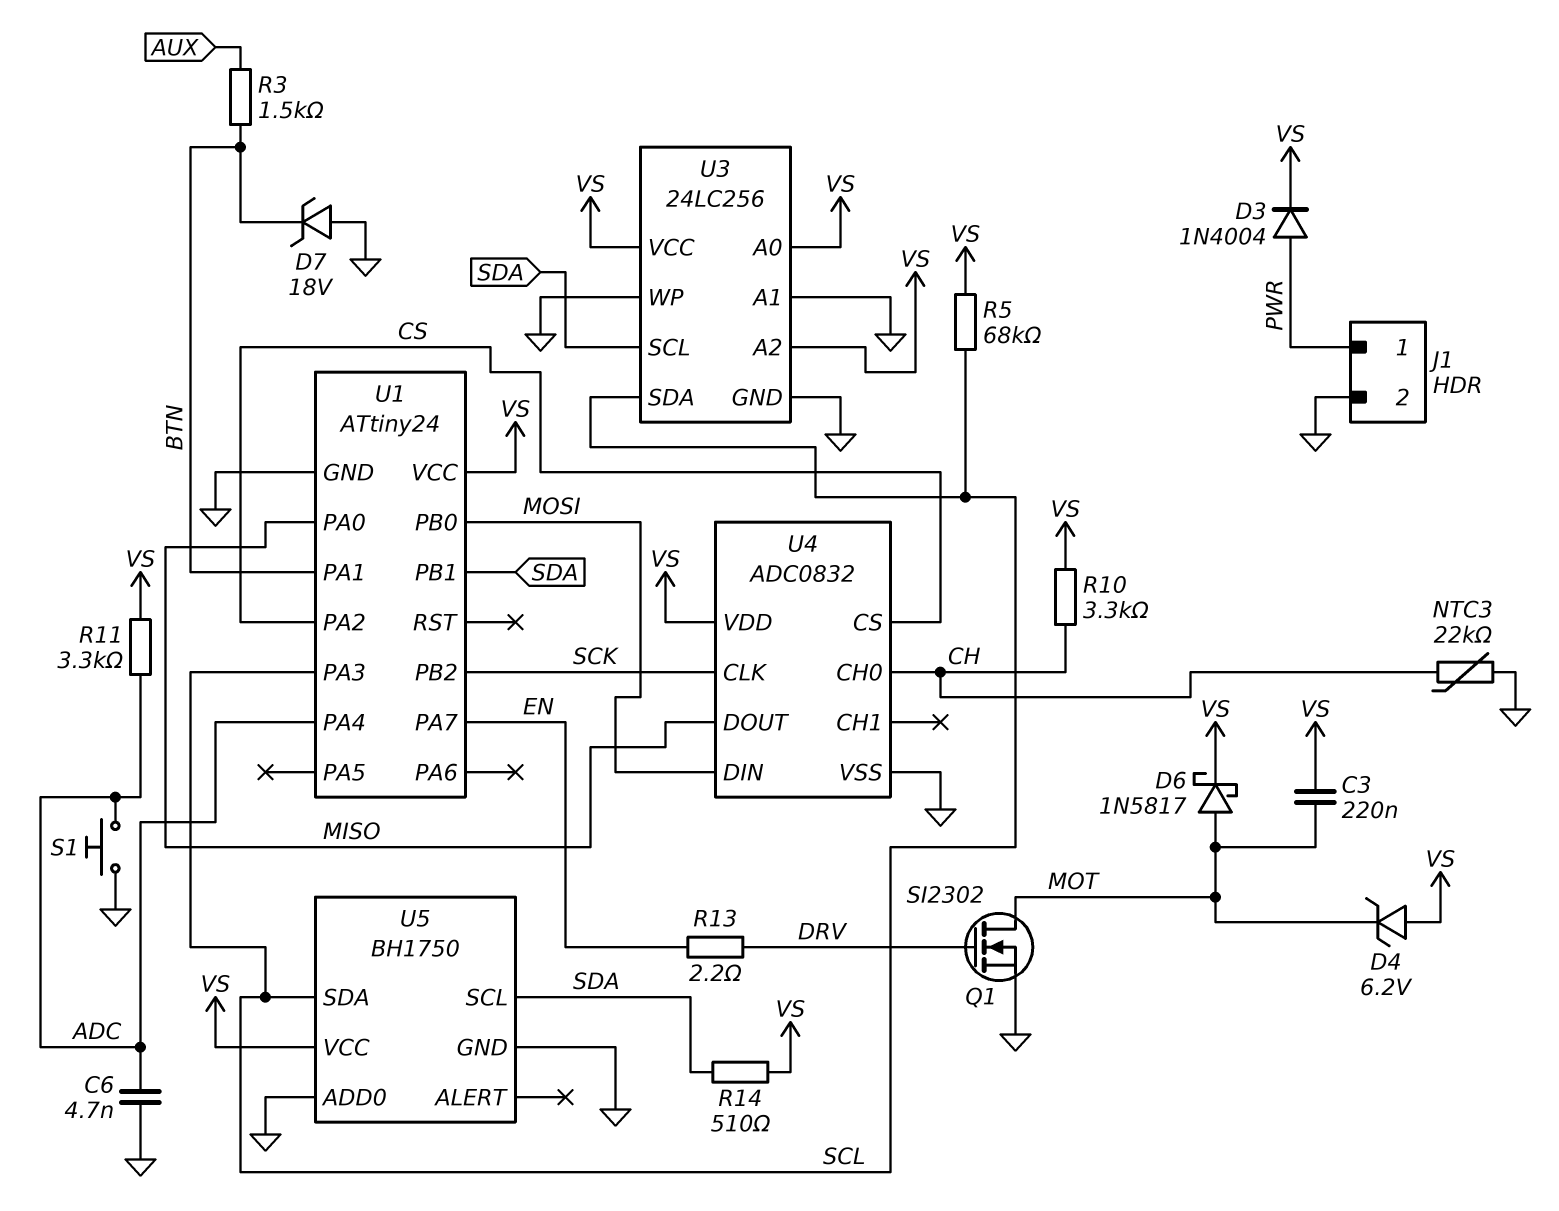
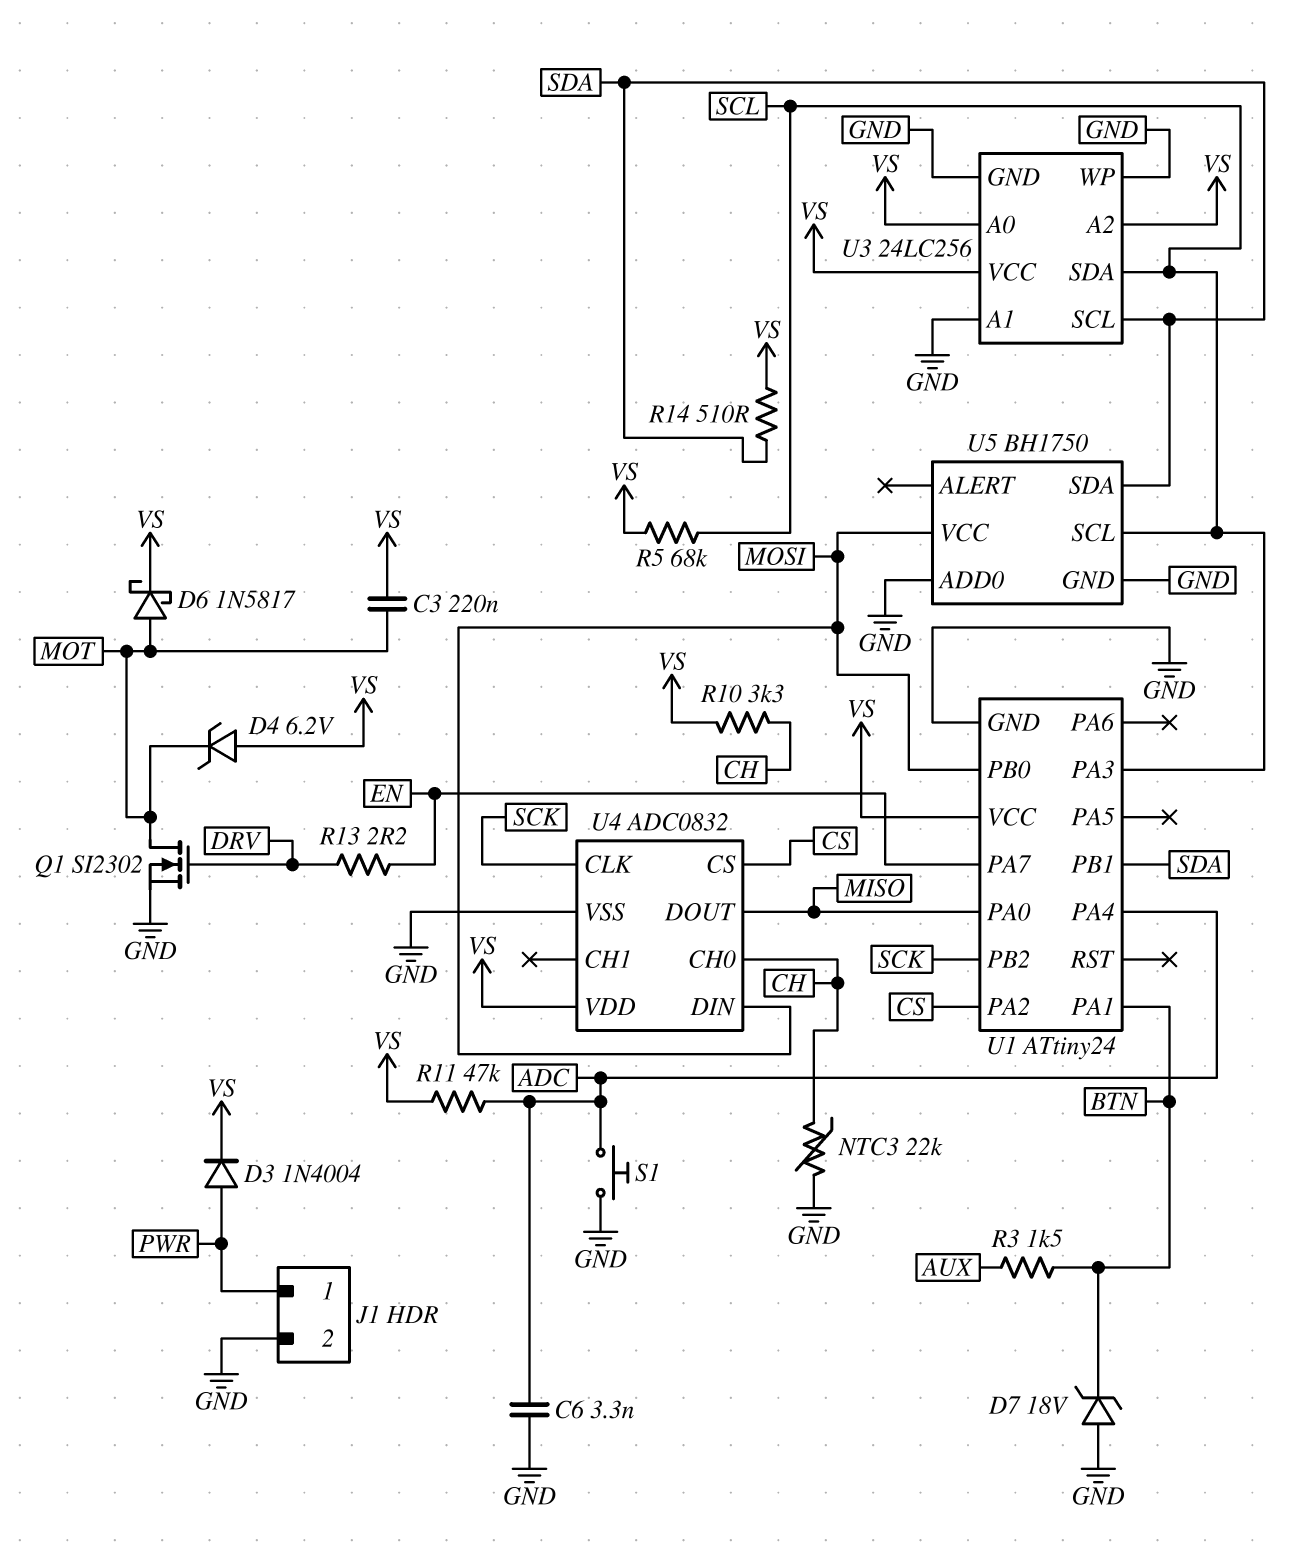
C6: 4.7nF (ADC, GND) -> 3.3nF (ADC, GND)
R11: 3.3k (ADC, VS) -> 47k (ADC, VS)
U5 pin SCL: SDA -> SCL
U5 pin SDA: SCL -> SDA
U5 pin VCC: VS -> MOSI

